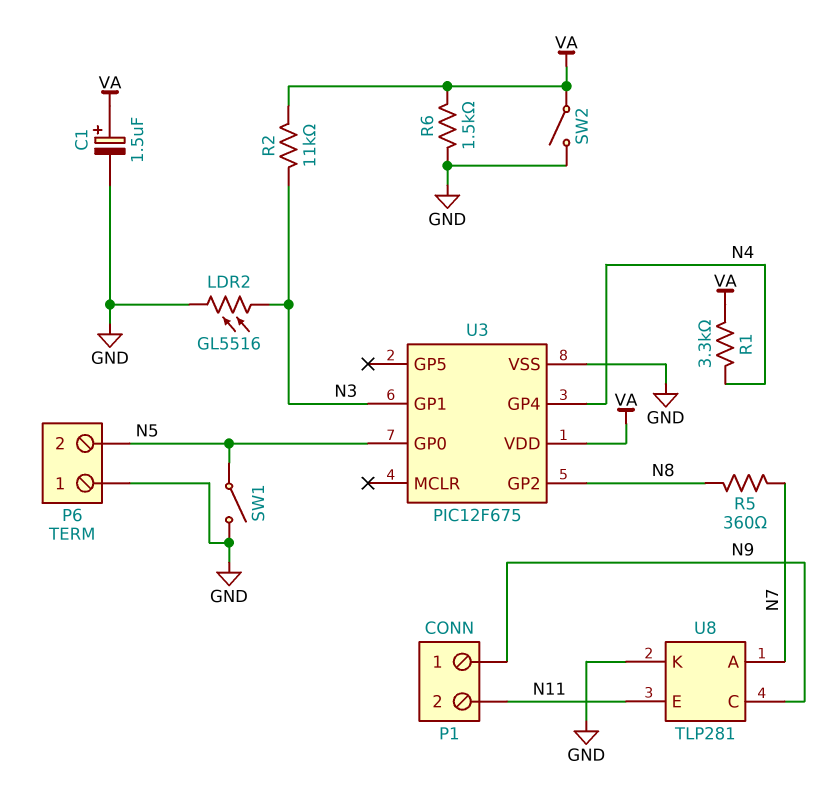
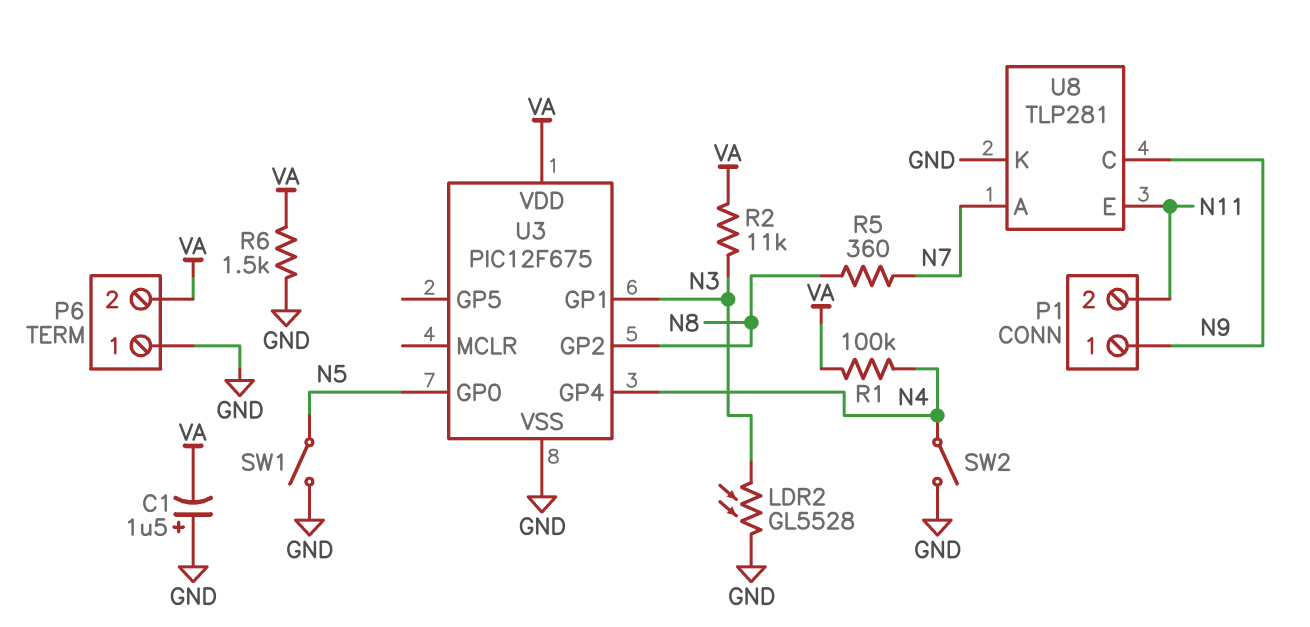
C1: 1.5uF (plus VA, minus GND) -> 1.5uF (plus GND, minus VA)
LDR2: GL5516 (GND, N3) -> GL5528 (GND, N3)
P6 pin 2: N5 -> VA
R1: 3.3k (N4, VA) -> 100k (N4, VA)
SW2: switch (GND, VA) -> switch (GND, N4)

